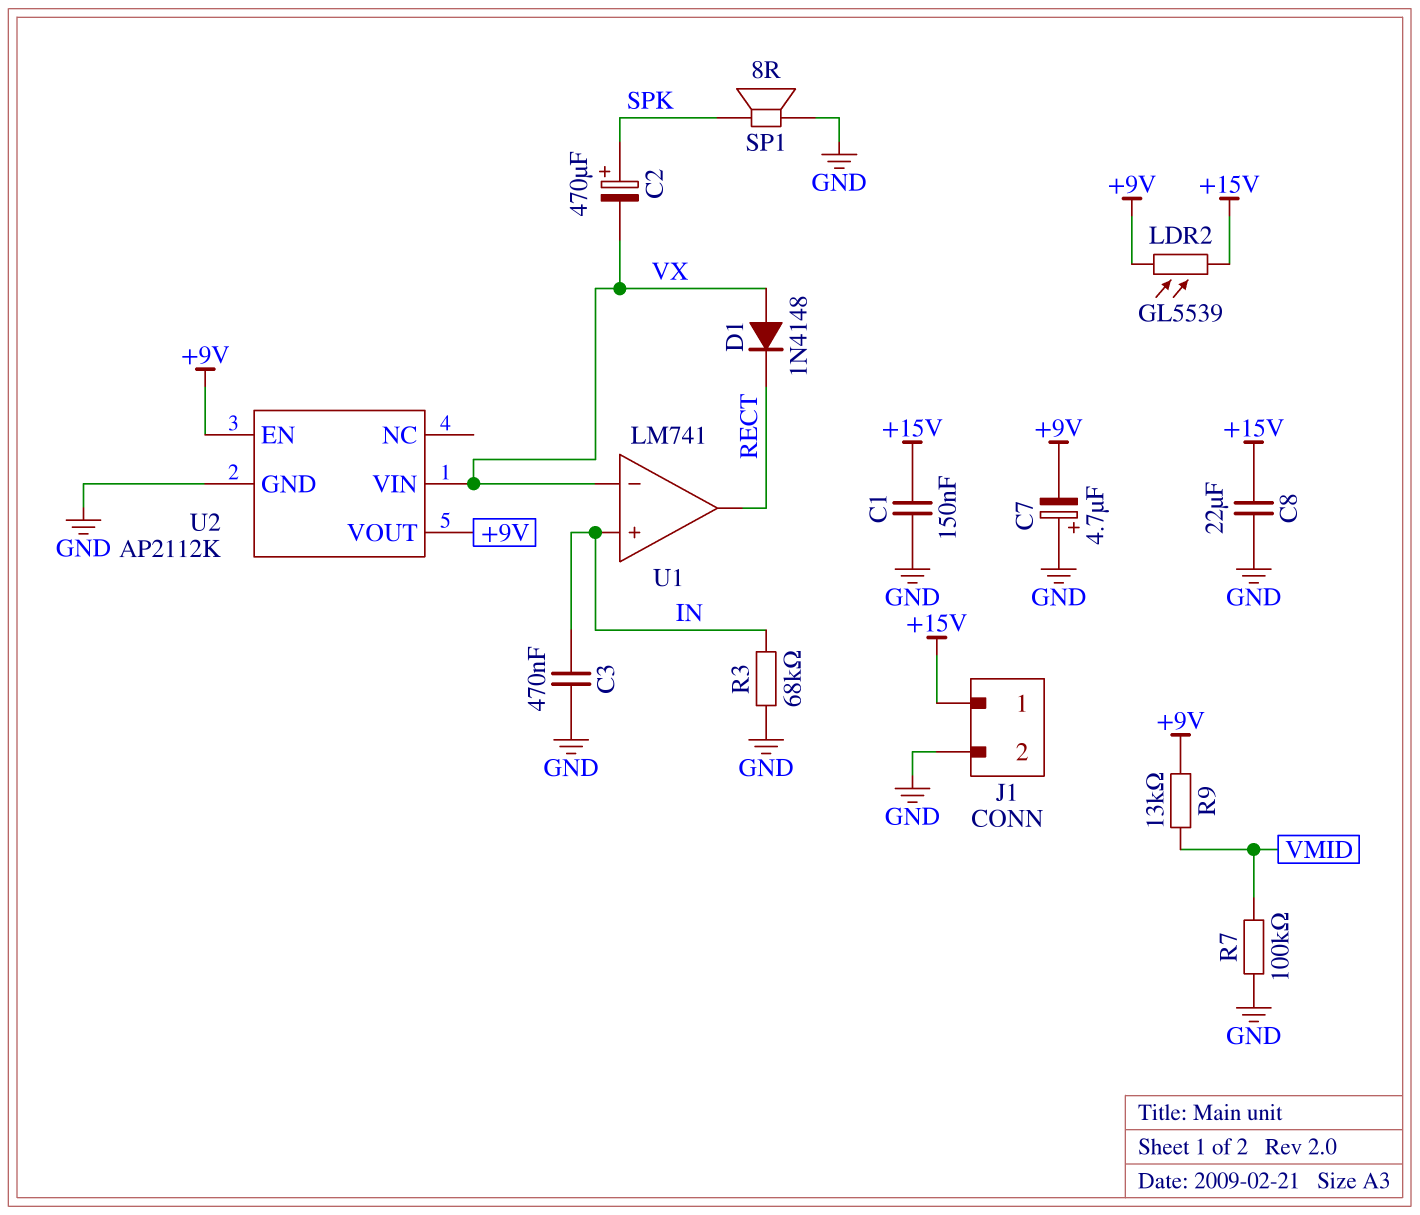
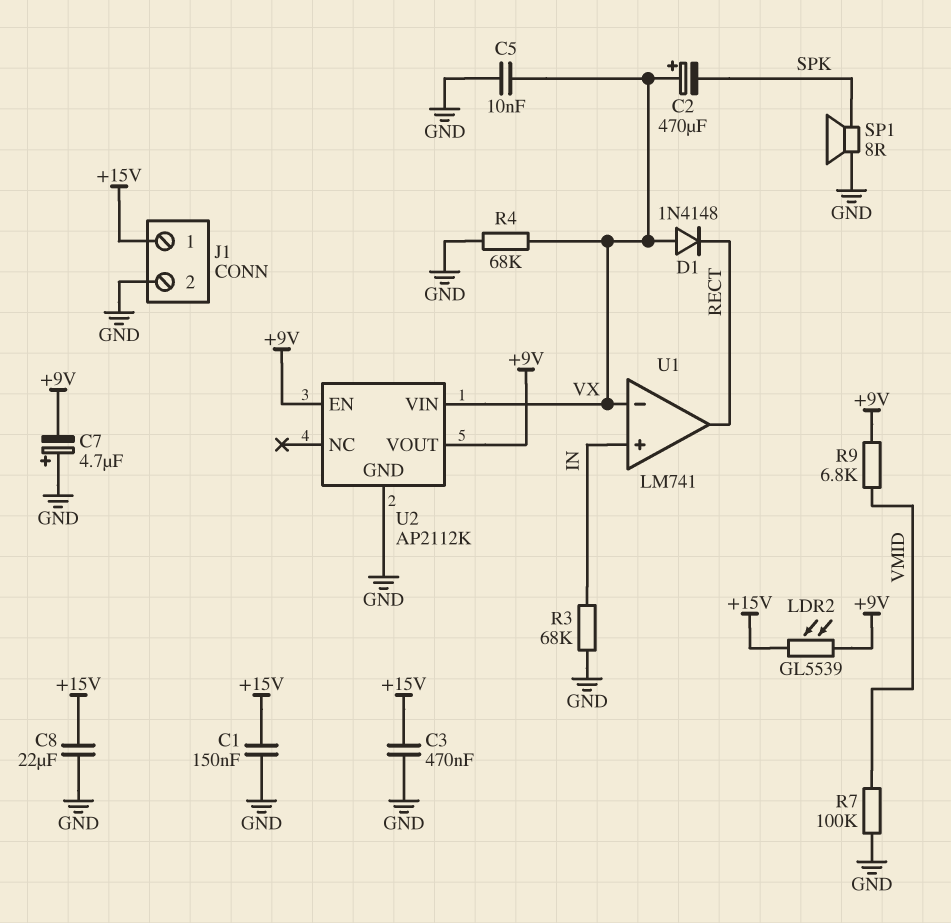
C2: 470uF (plus SPK, minus VX) -> 470uF (plus VX, minus SPK)
C3: 470nF (GND, IN) -> 470nF (+15V, GND)
C5: none -> 10nF (GND, VX)
R4: none -> 68k (GND, VX)
R9: 13k (+9V, VMID) -> 6.8k (+9V, VMID)

